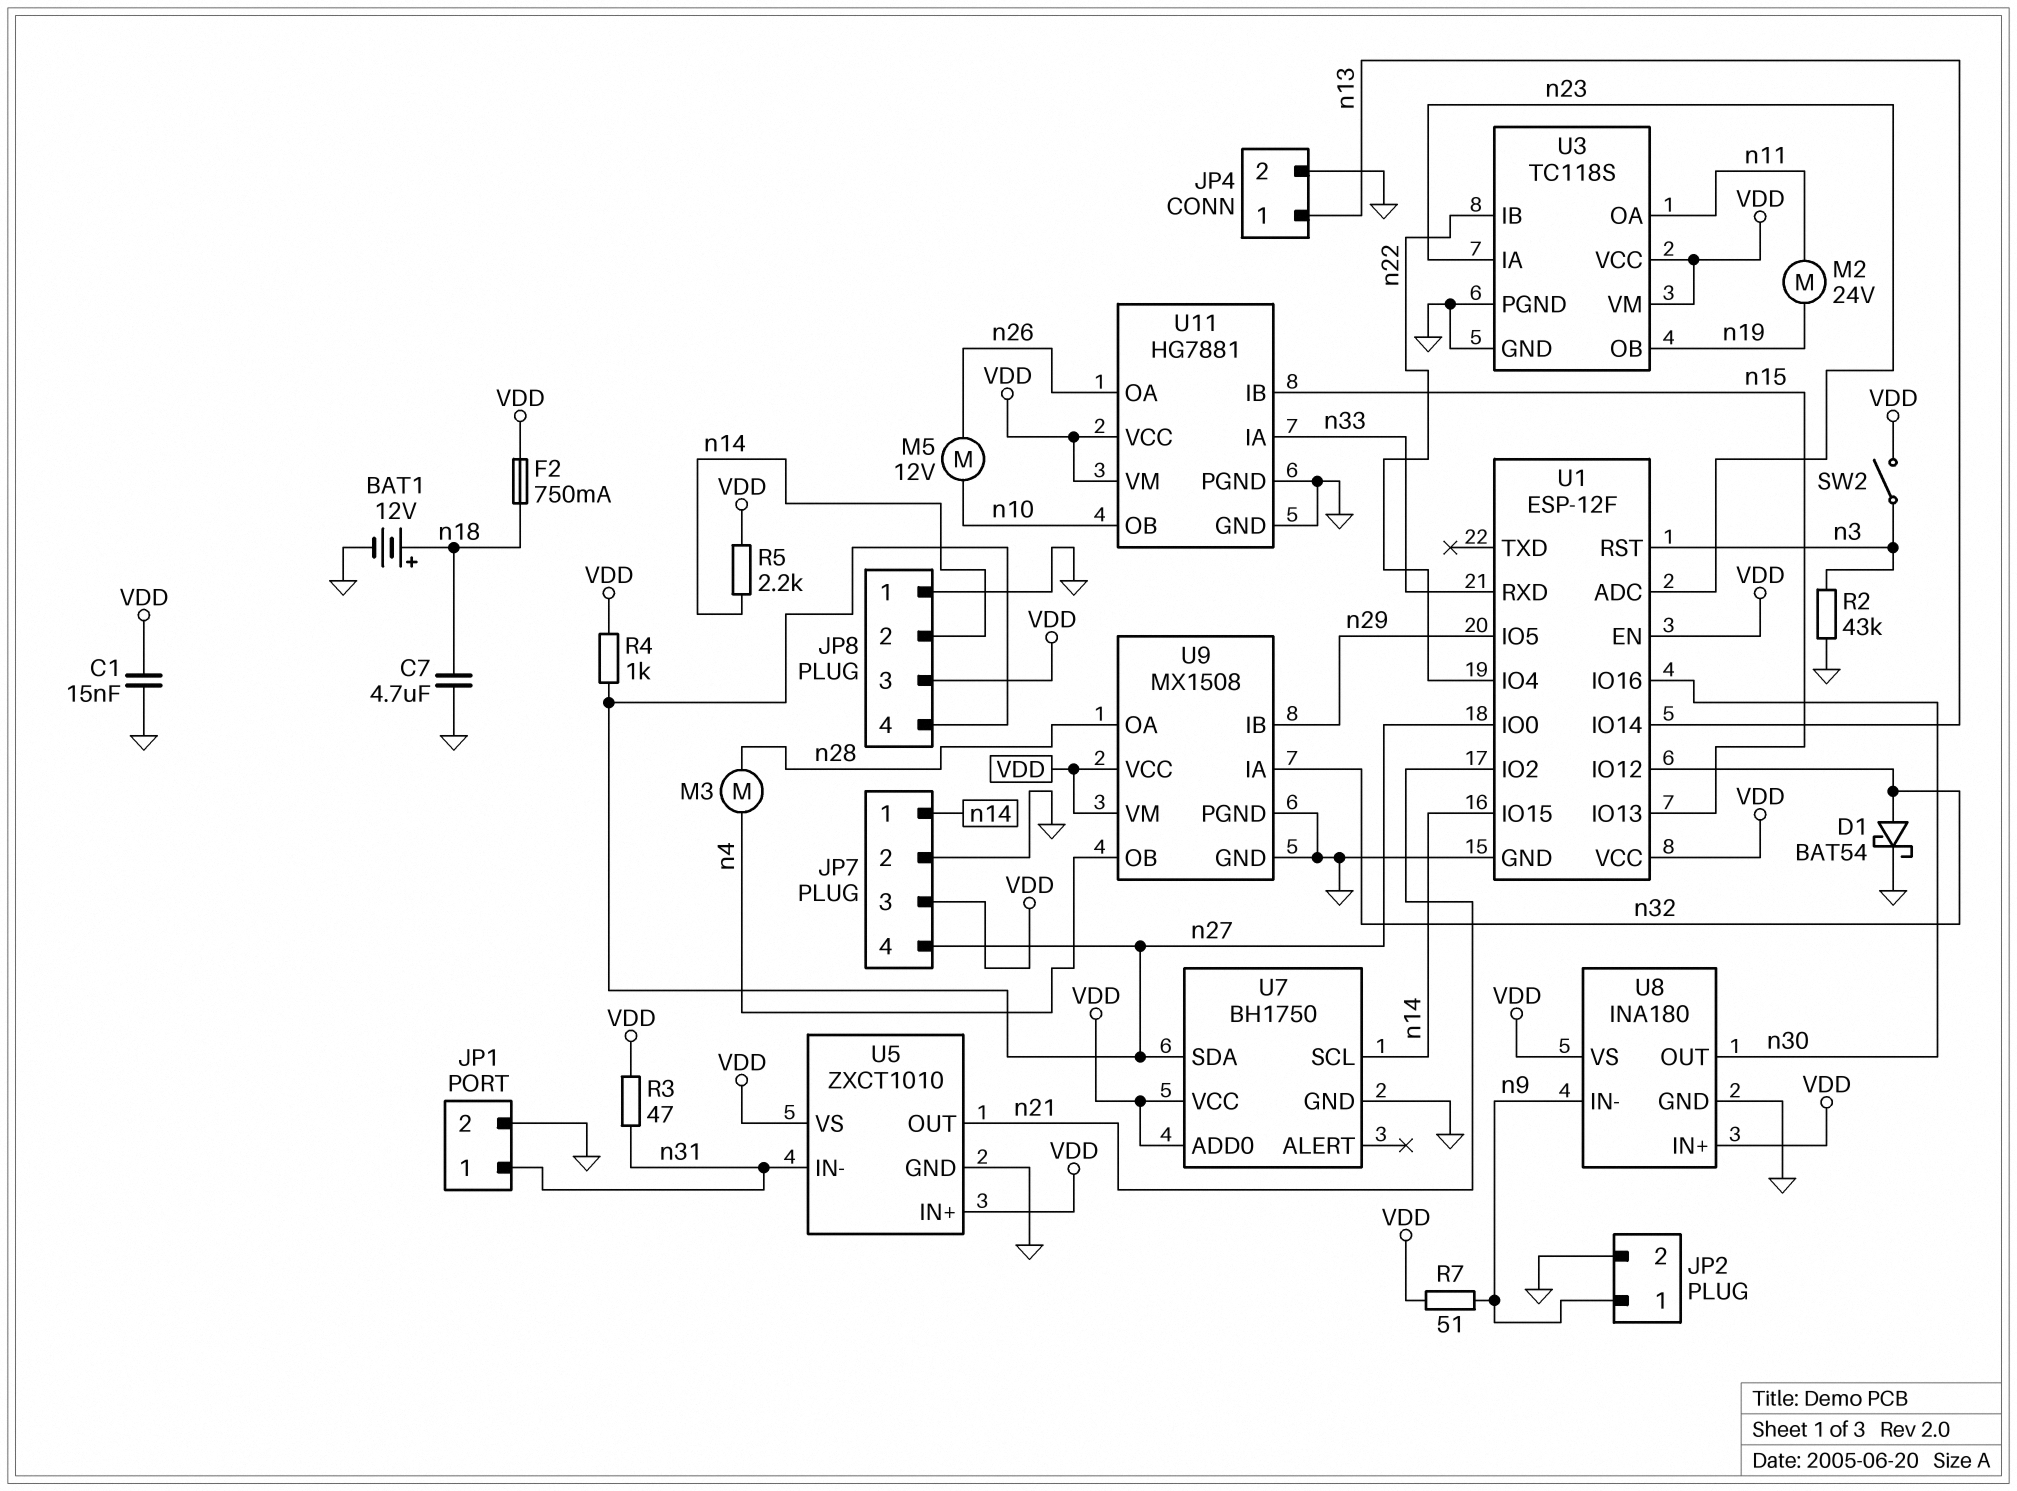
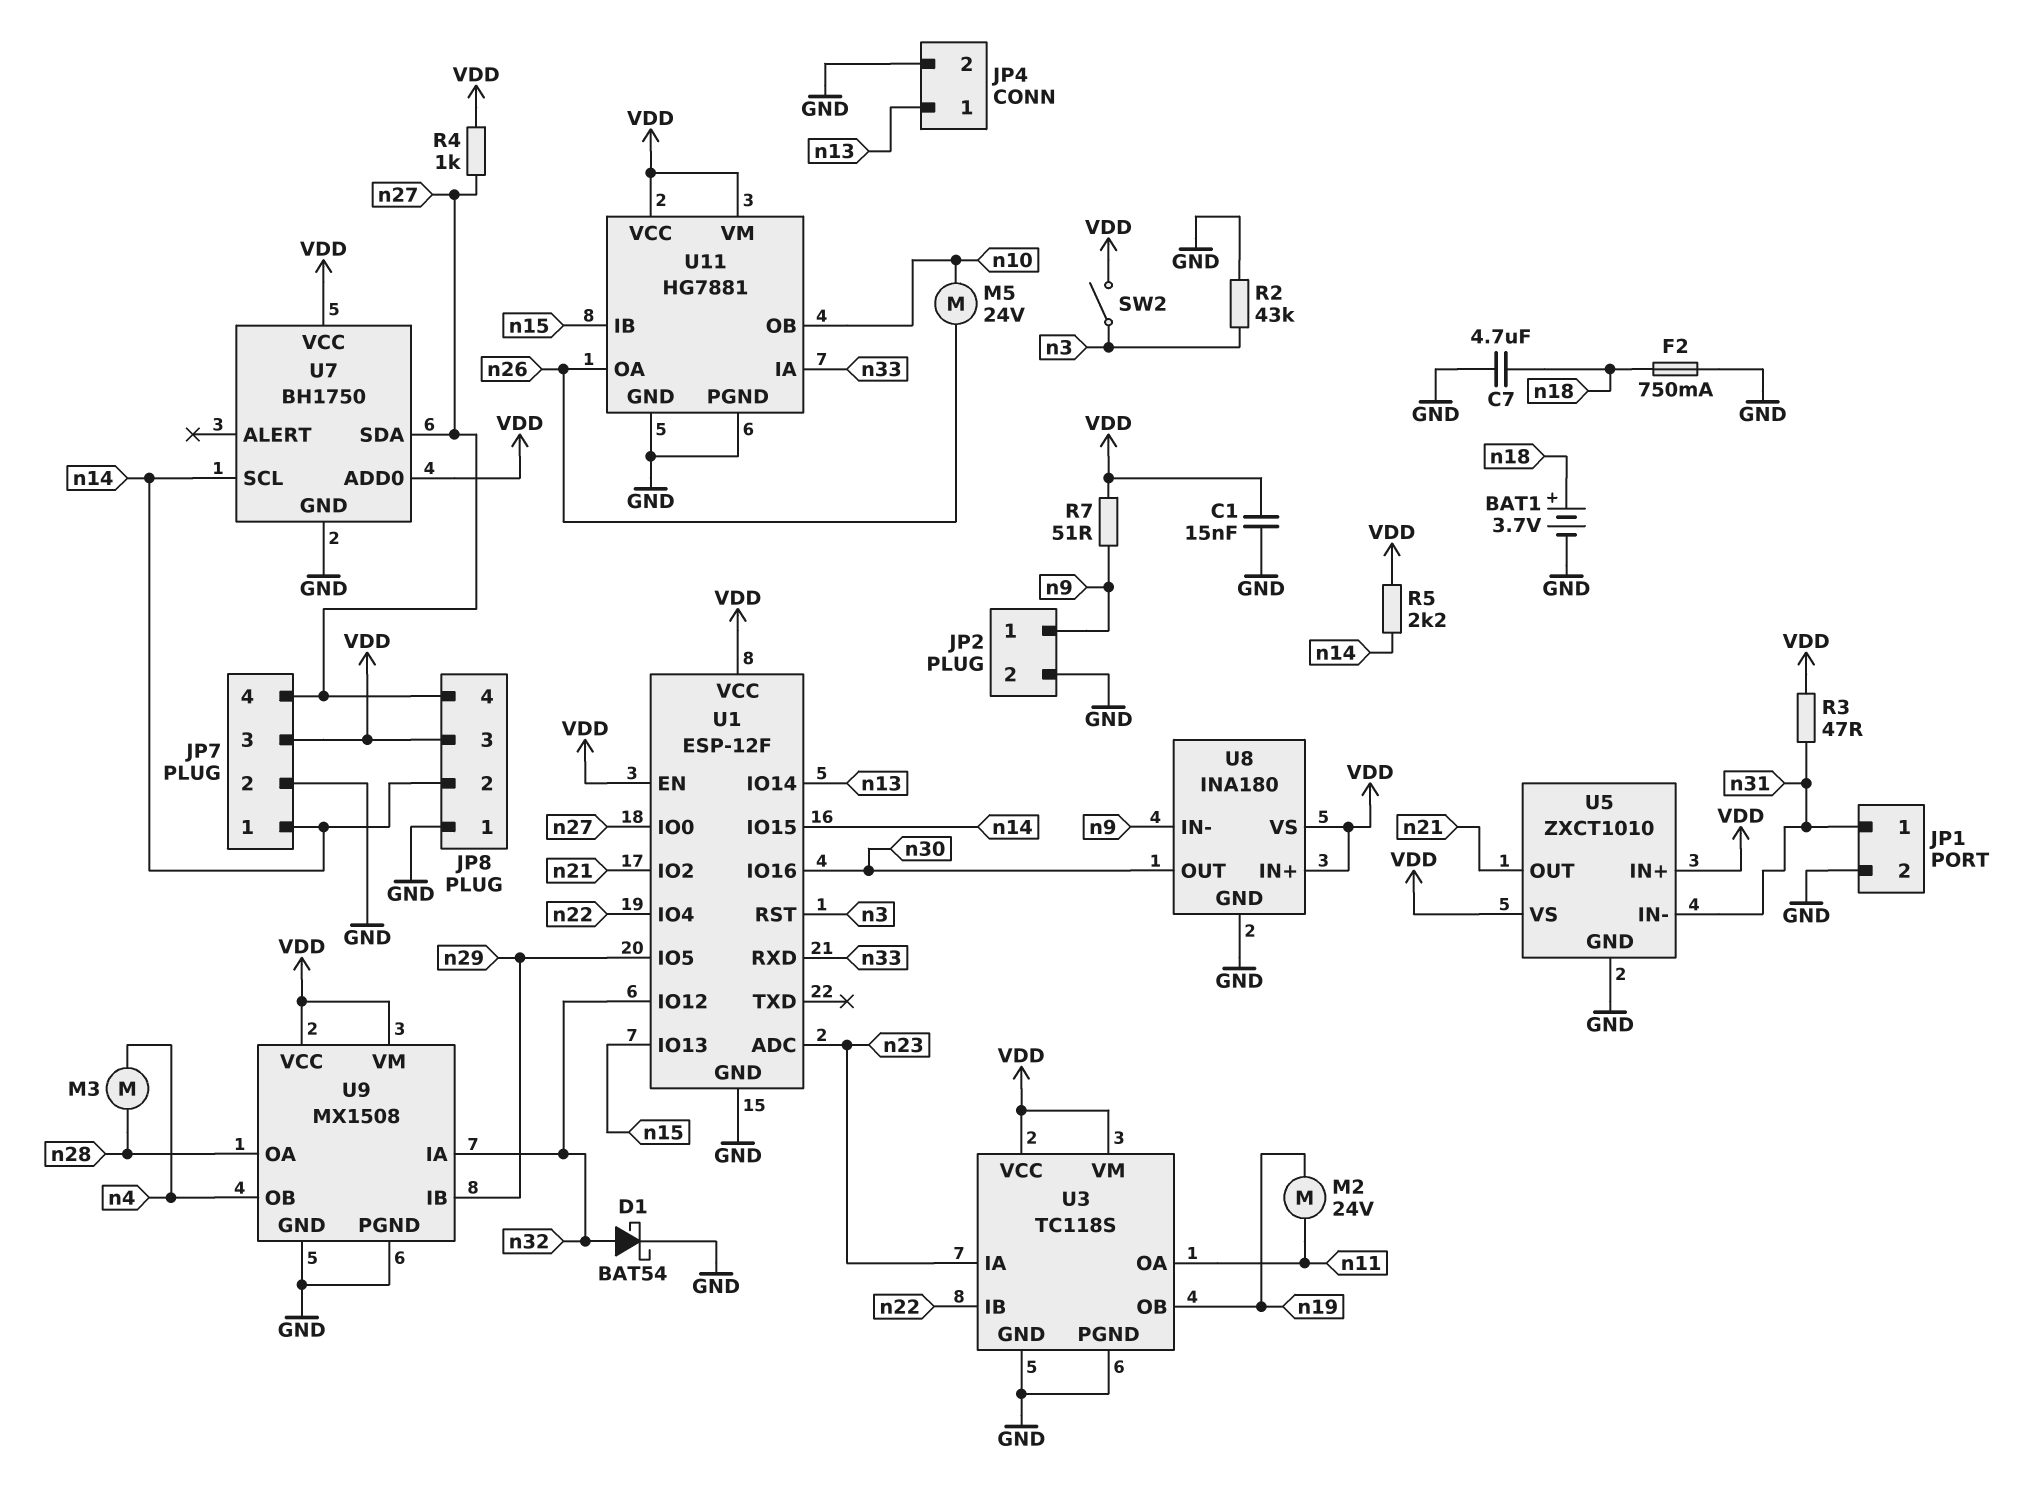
BAT1: 12V (plus n18, minus GND) -> 3.7V (plus n18, minus GND)
F2: 750mA (VDD, n18) -> 750mA (GND, n18)
M5: motor 12V (n10, n26) -> motor 24V (n10, n26)

